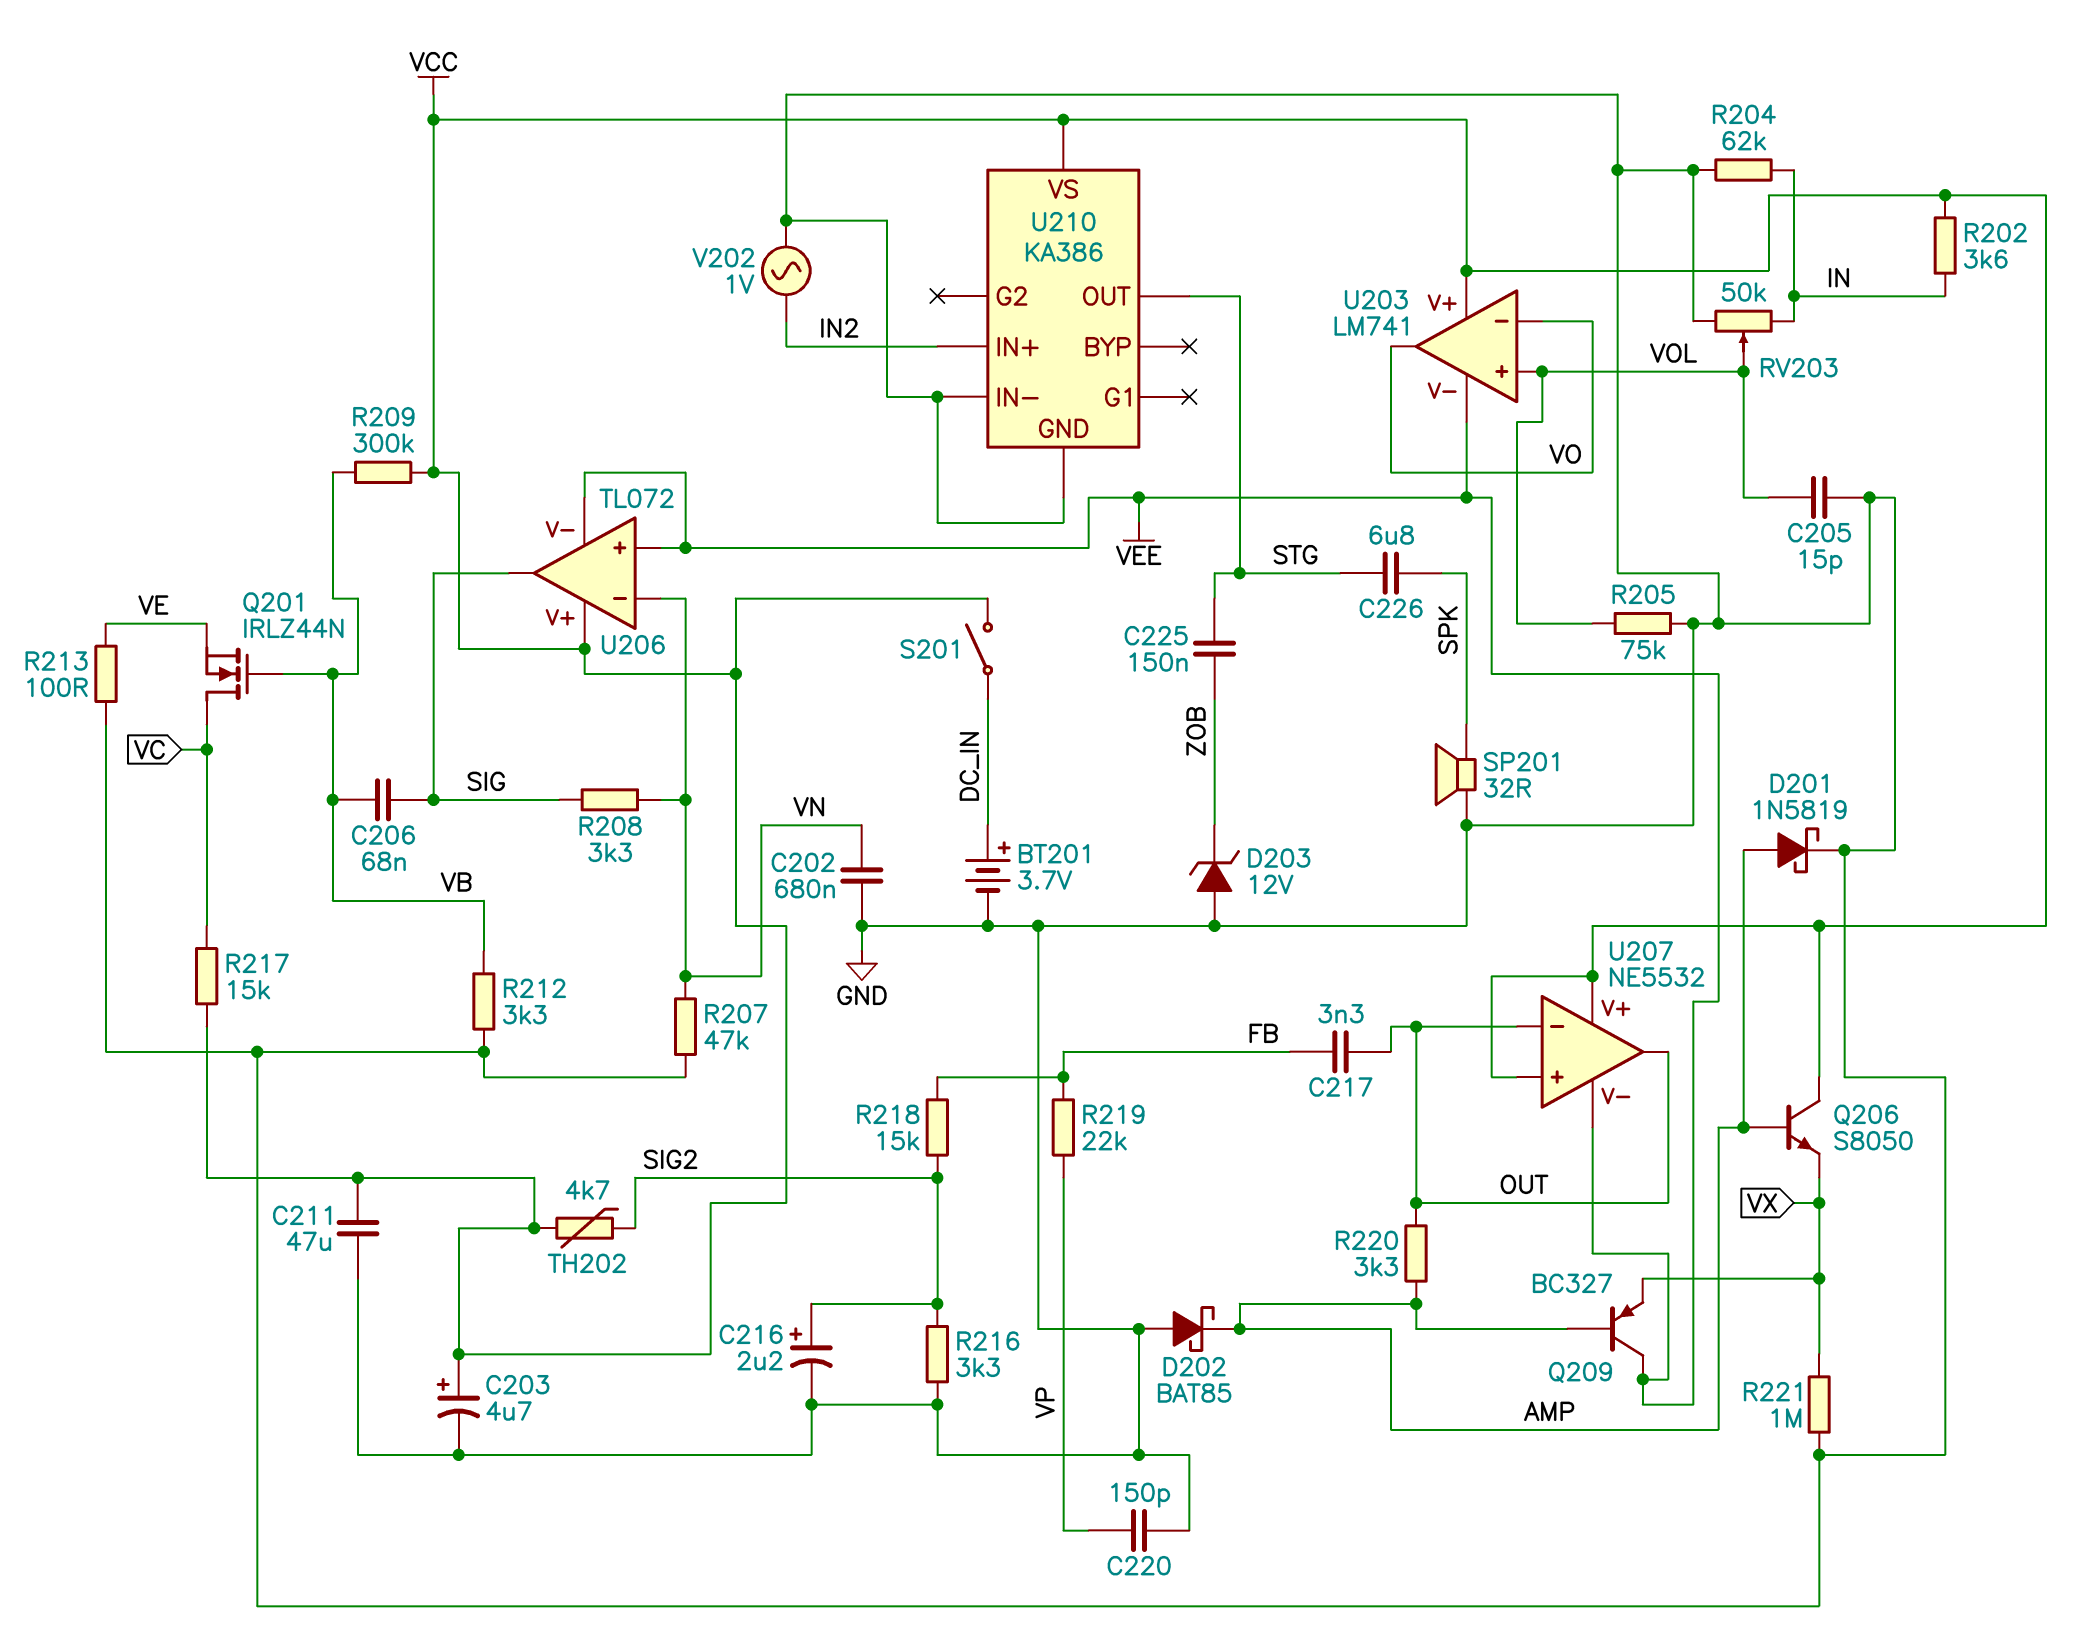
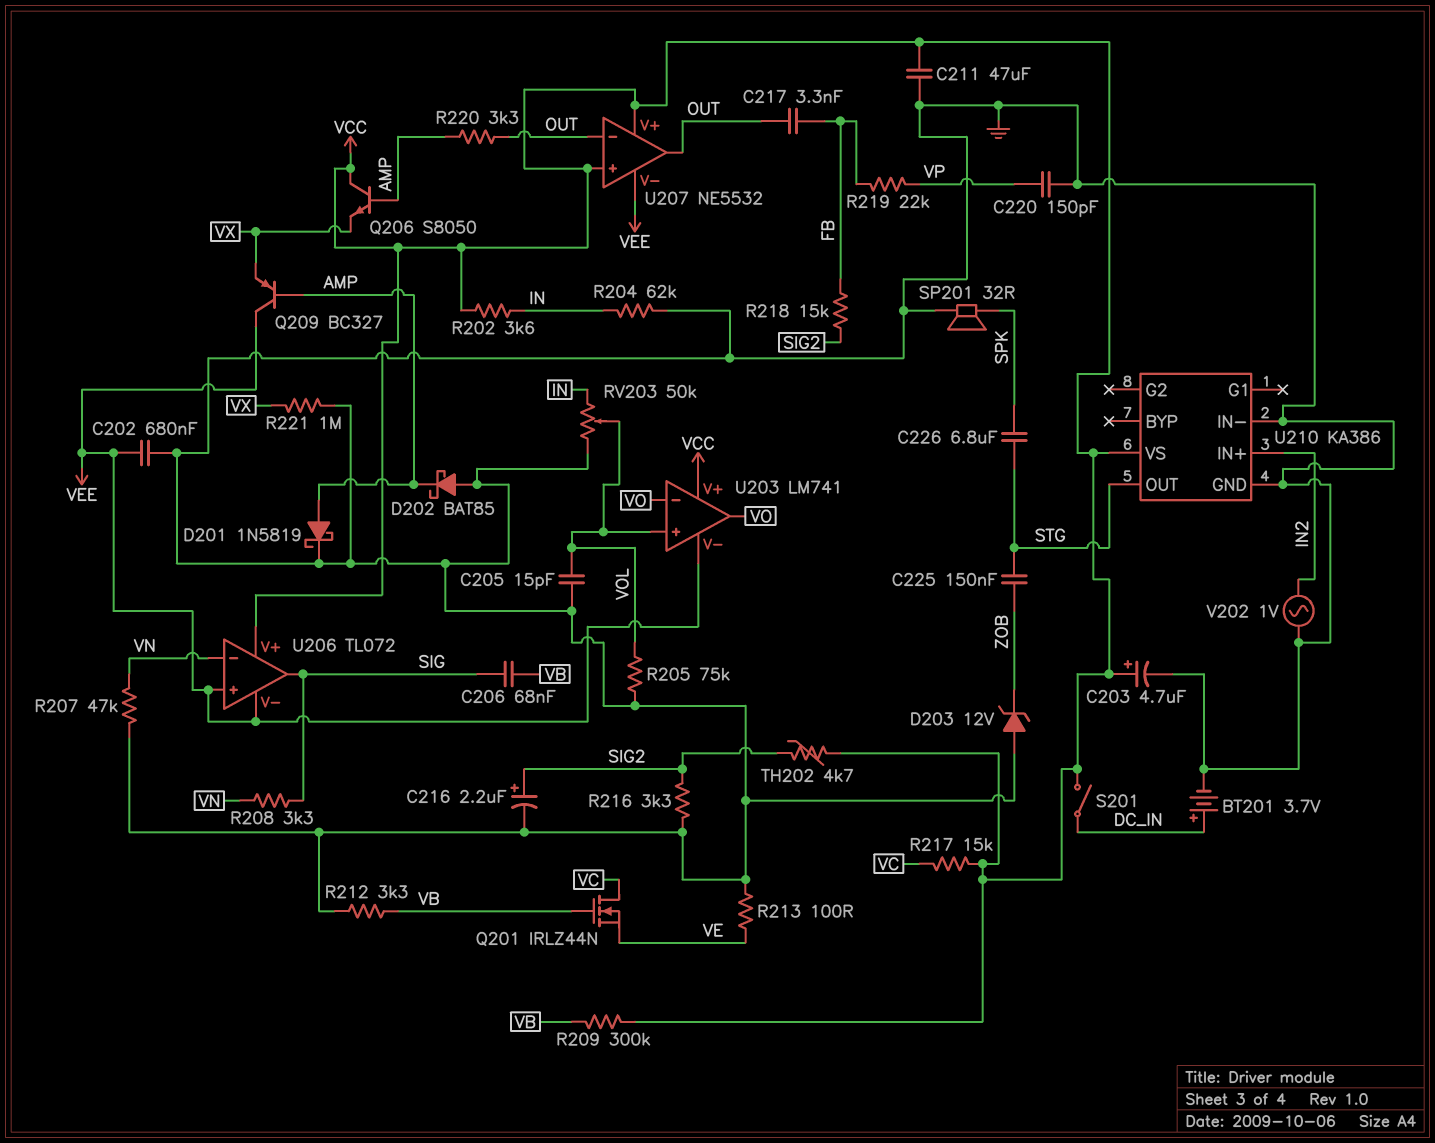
C202: 680nF (GND, VN) -> 680nF (GND, VEE)

